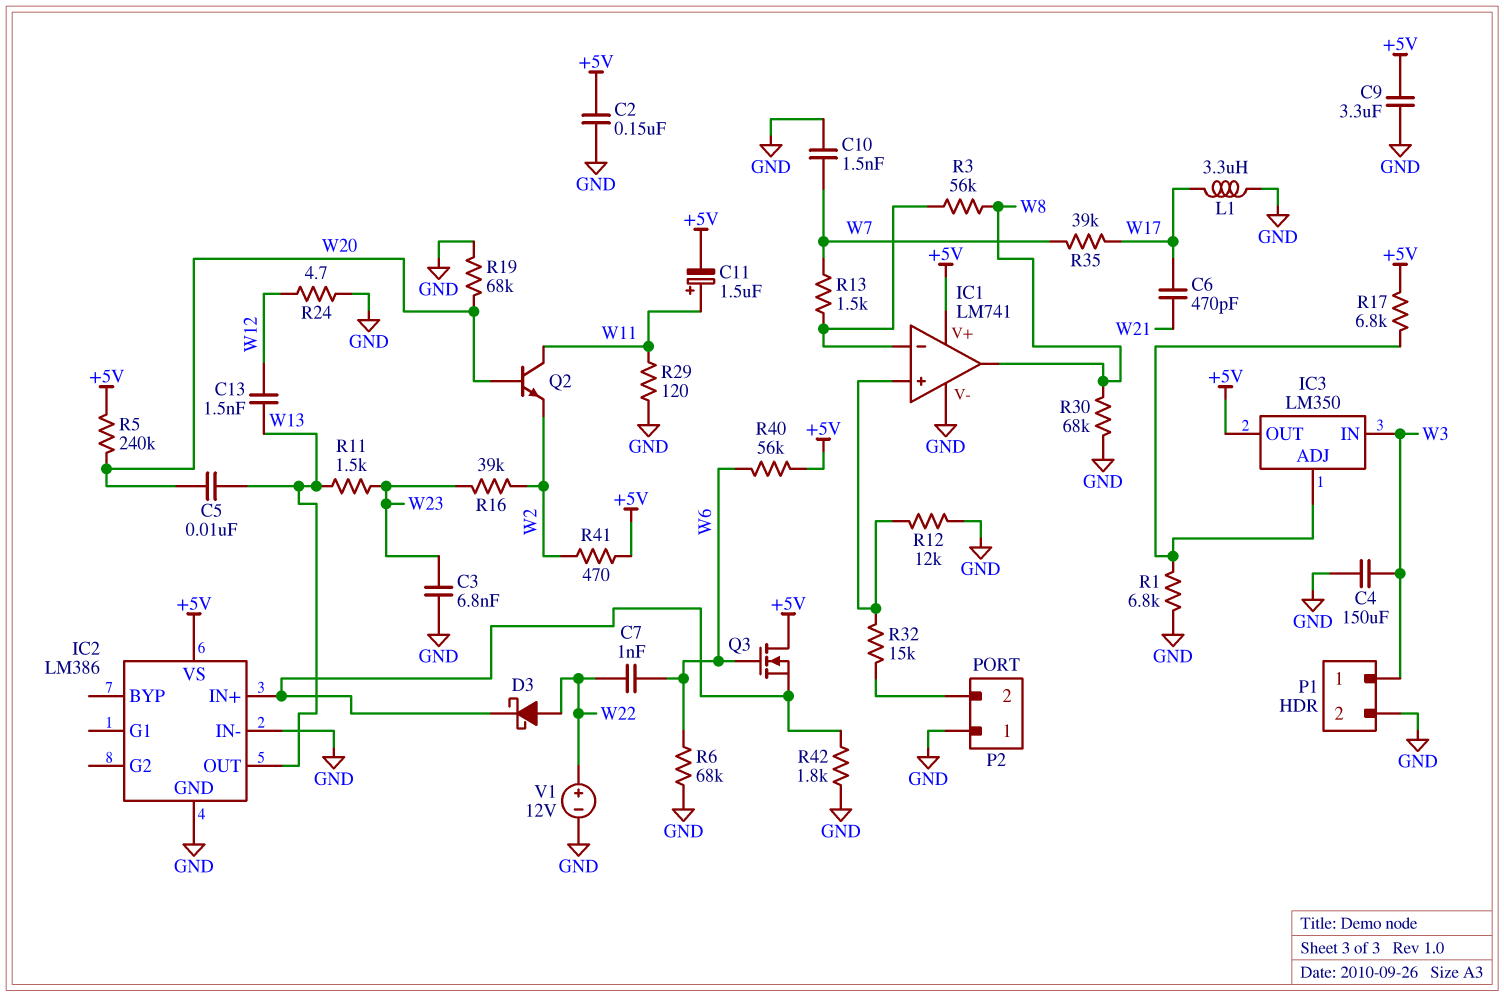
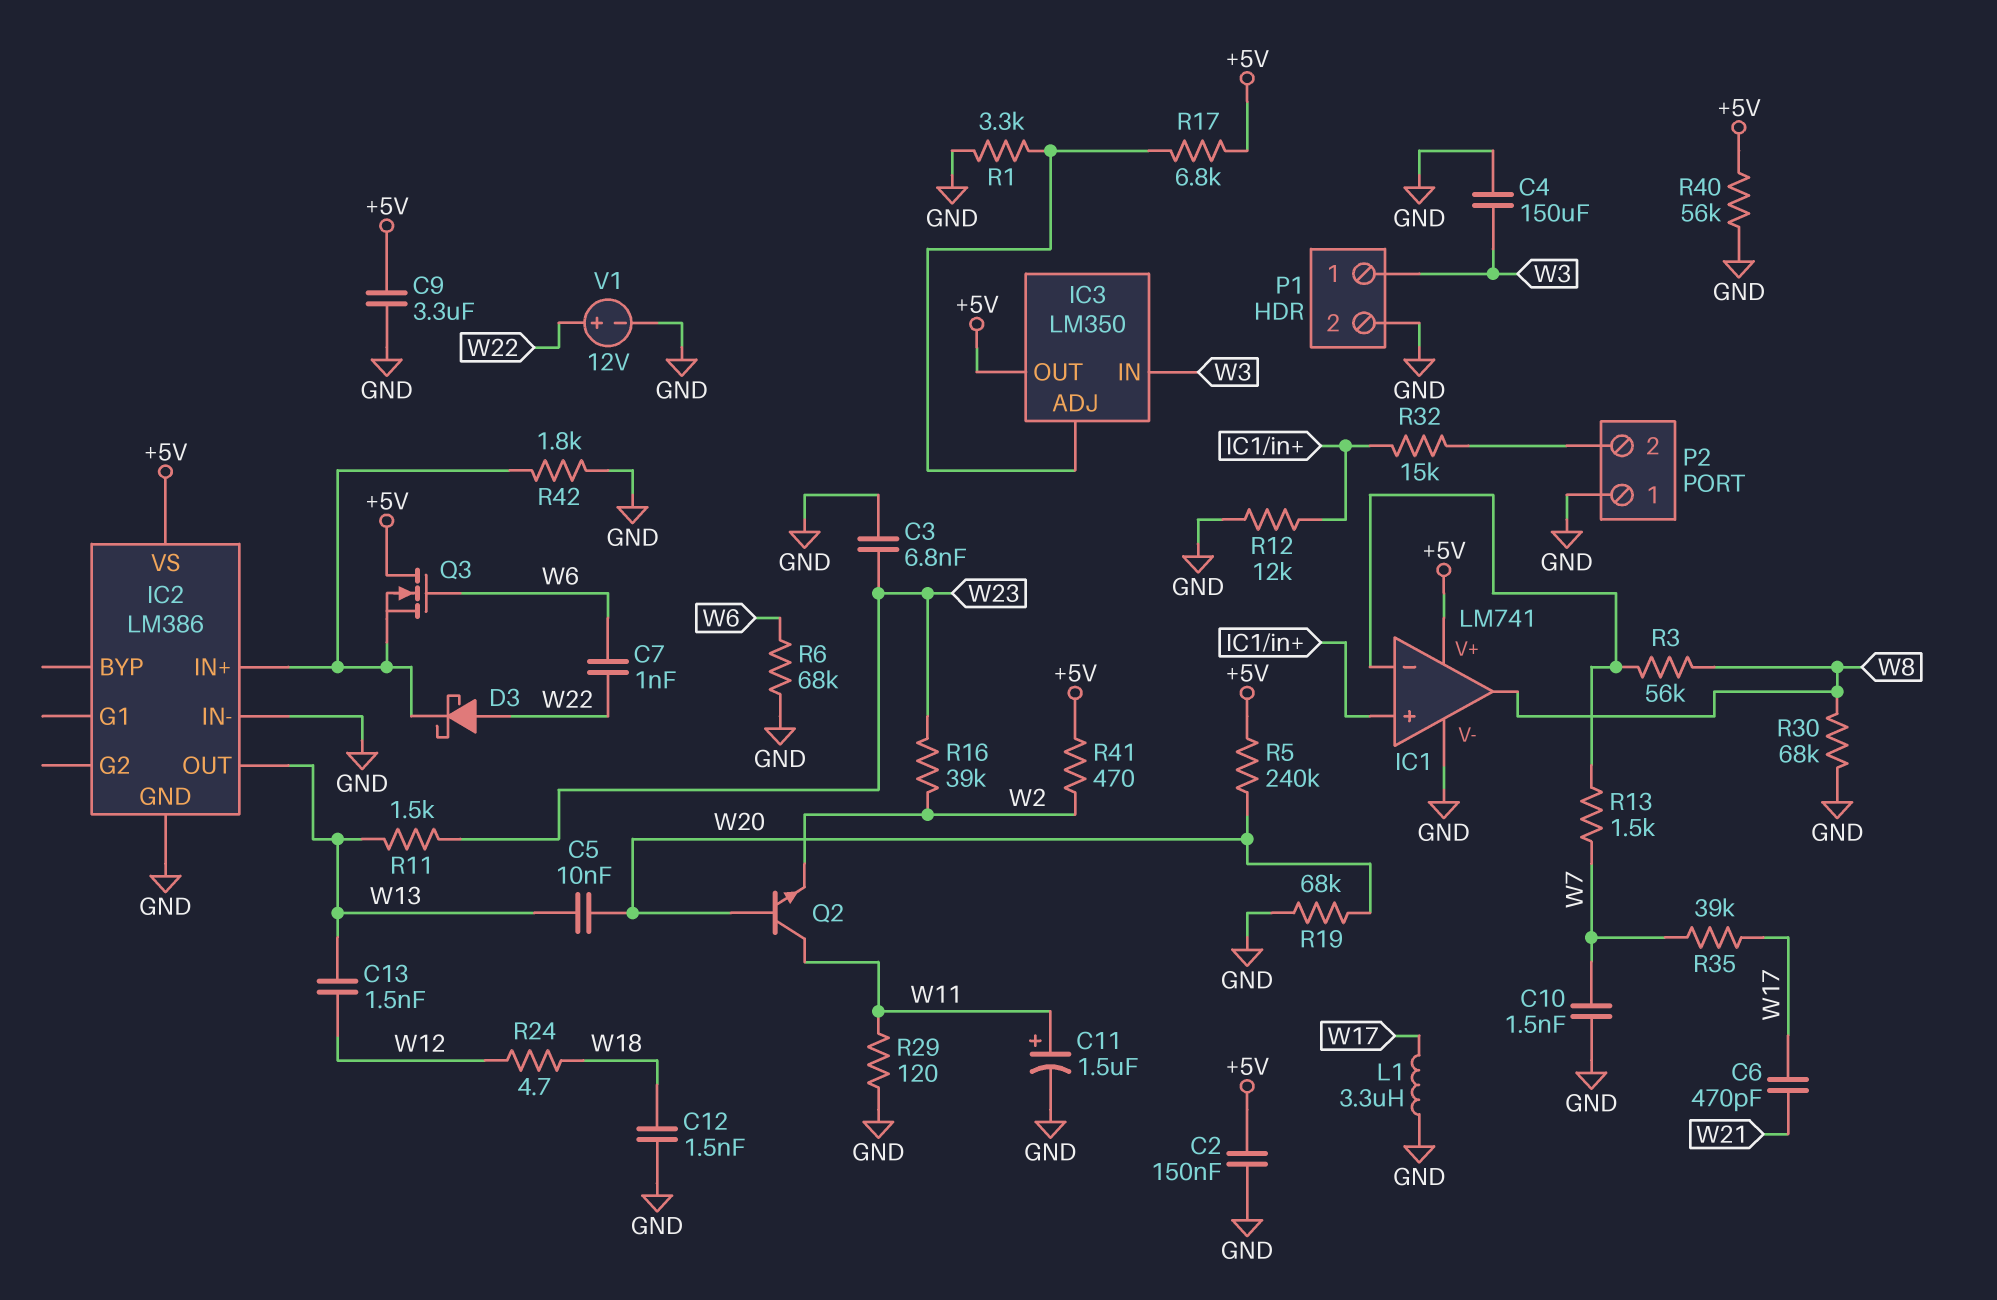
C11: 1.5uF (plus W11, minus +5V) -> 1.5uF (plus W11, minus GND)
C12: none -> 1.5nF (GND, W18)
R1: 6.8k (GND, IC3/ADJ) -> 3.3k (GND, IC3/ADJ)
R24: 4.7 (GND, W12) -> 4.7 (W12, W18)
R40: 56k (+5V, W6) -> 56k (+5V, GND)

